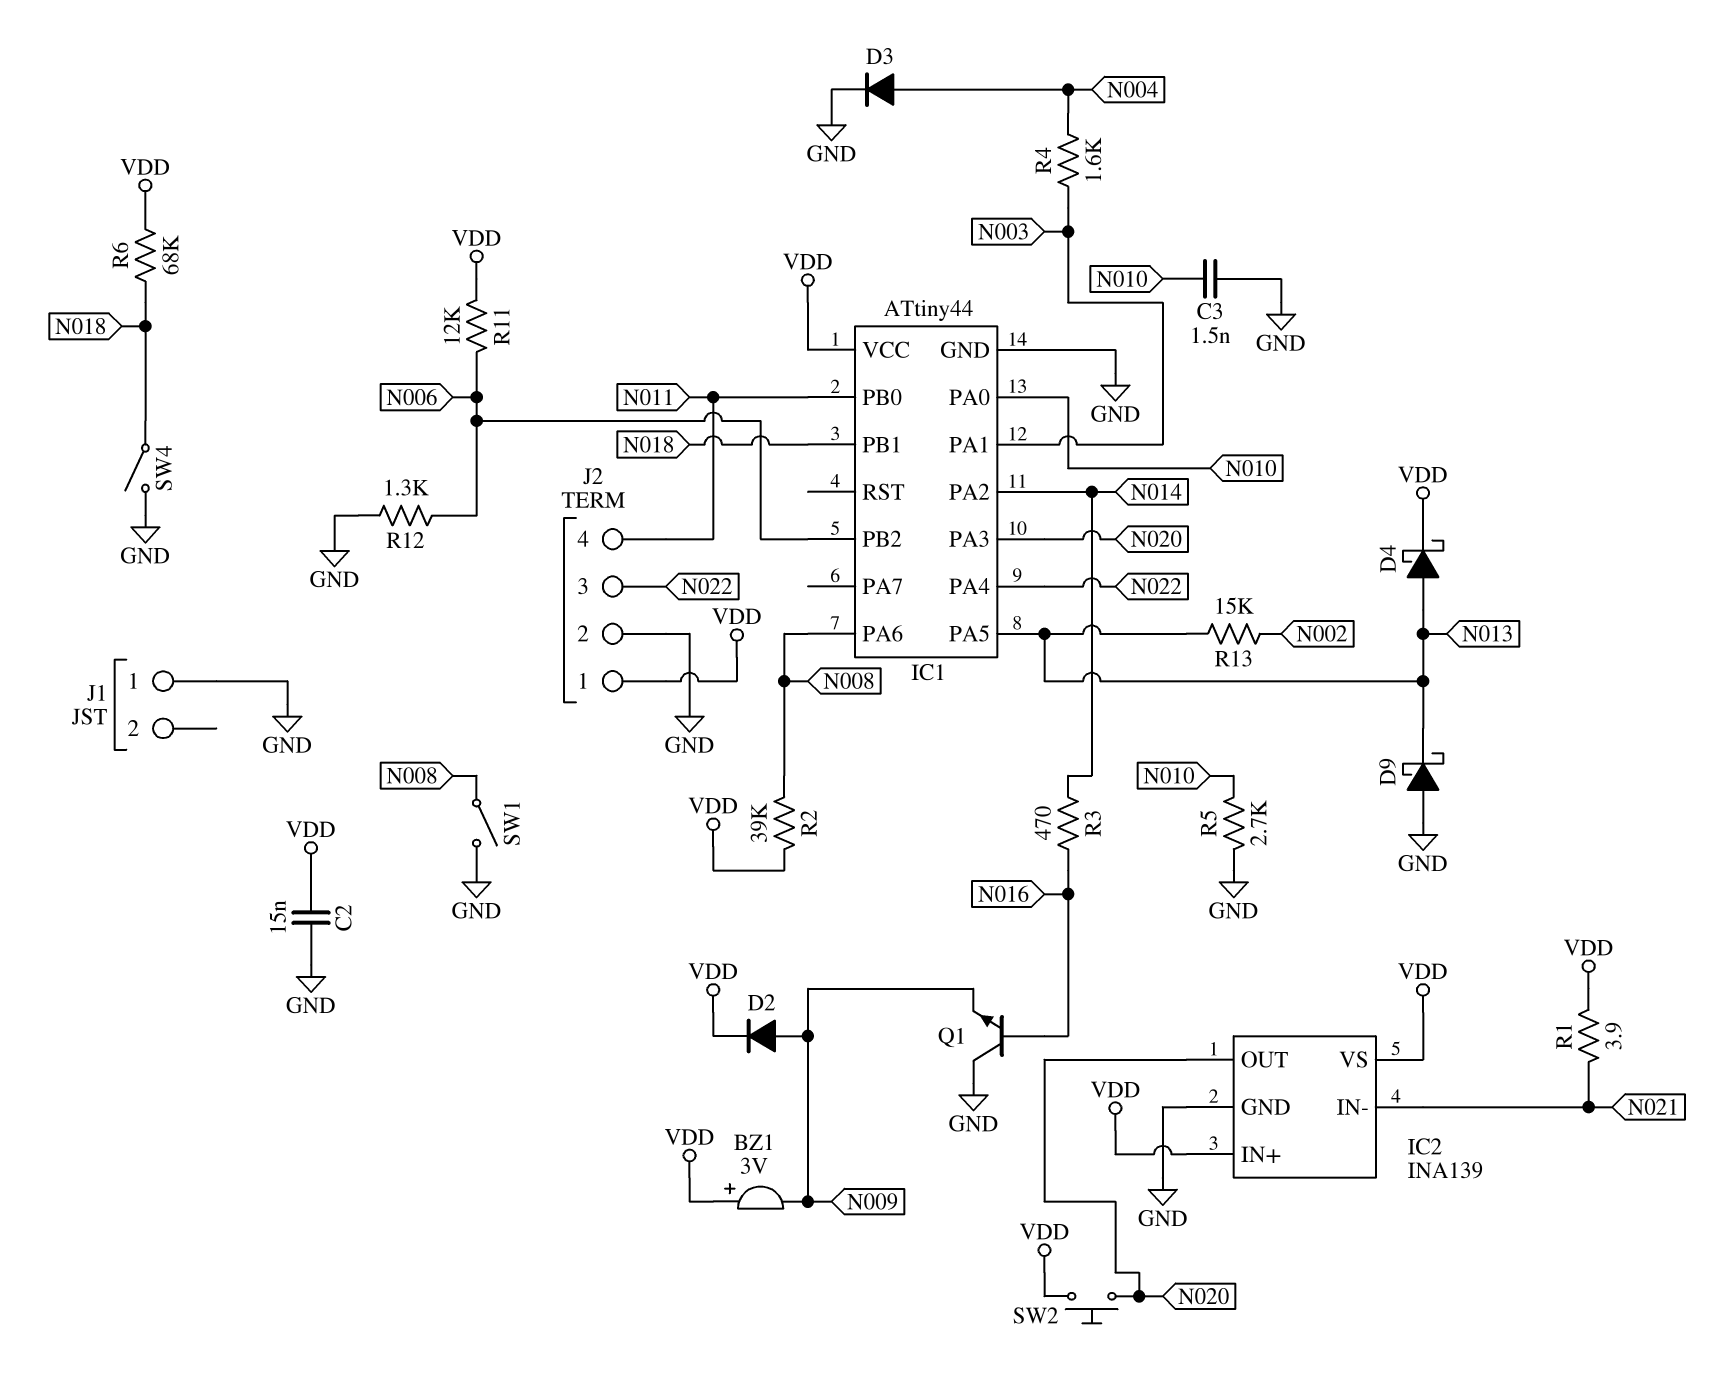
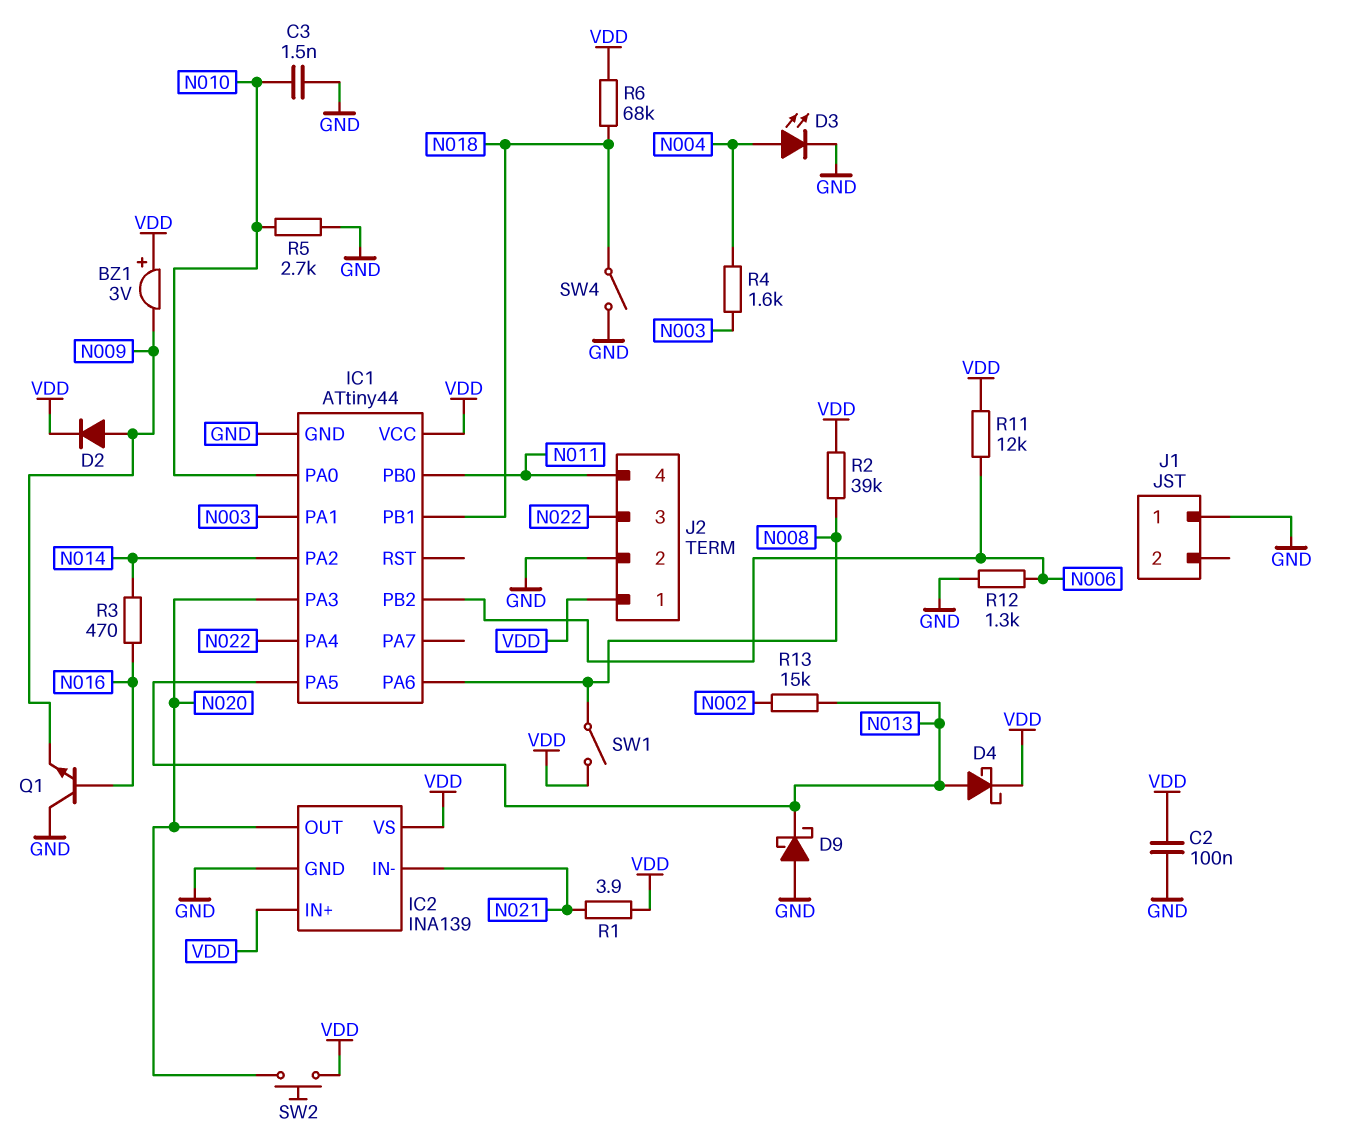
C2: 15nF (GND, VDD) -> 100nF (GND, VDD)
D3: diode (A N004, K GND) -> LED (A N004, K GND)
SW1: switch (GND, N008) -> switch (N008, VDD)

